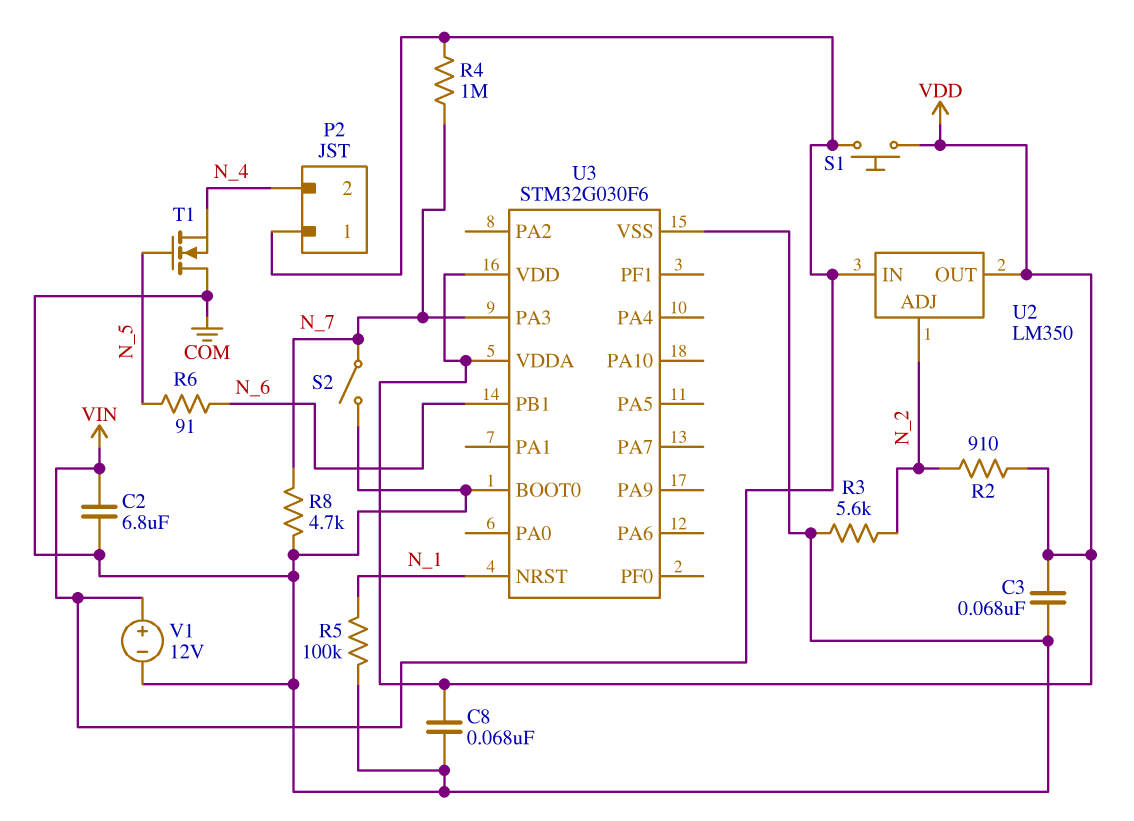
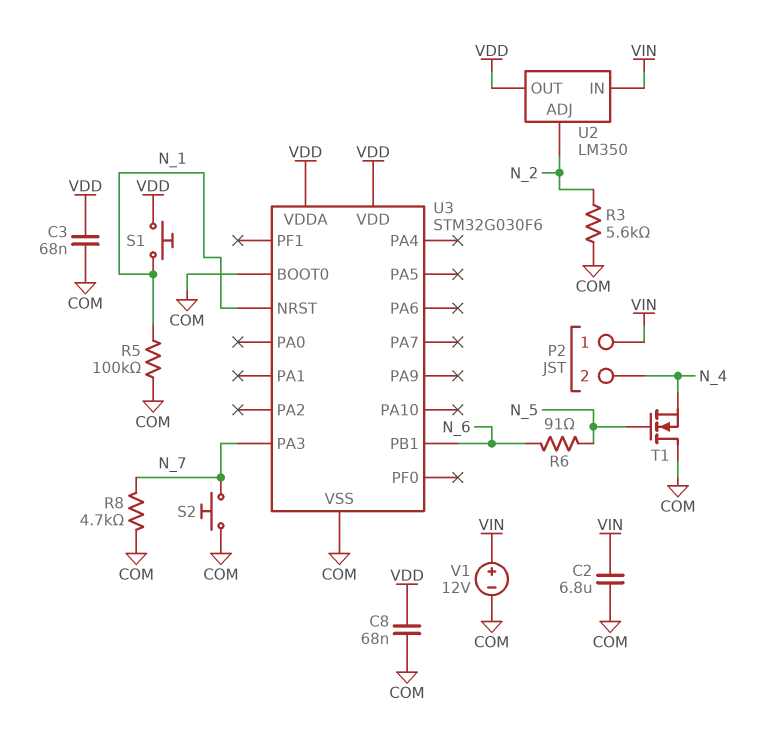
R2: 910 (N_2, VDD) -> none
R4: 1M (N_7, VIN) -> none
S1: button (VDD, VIN) -> button (N_1, VDD)
S2: switch (COM, N_7) -> button (COM, N_7)

